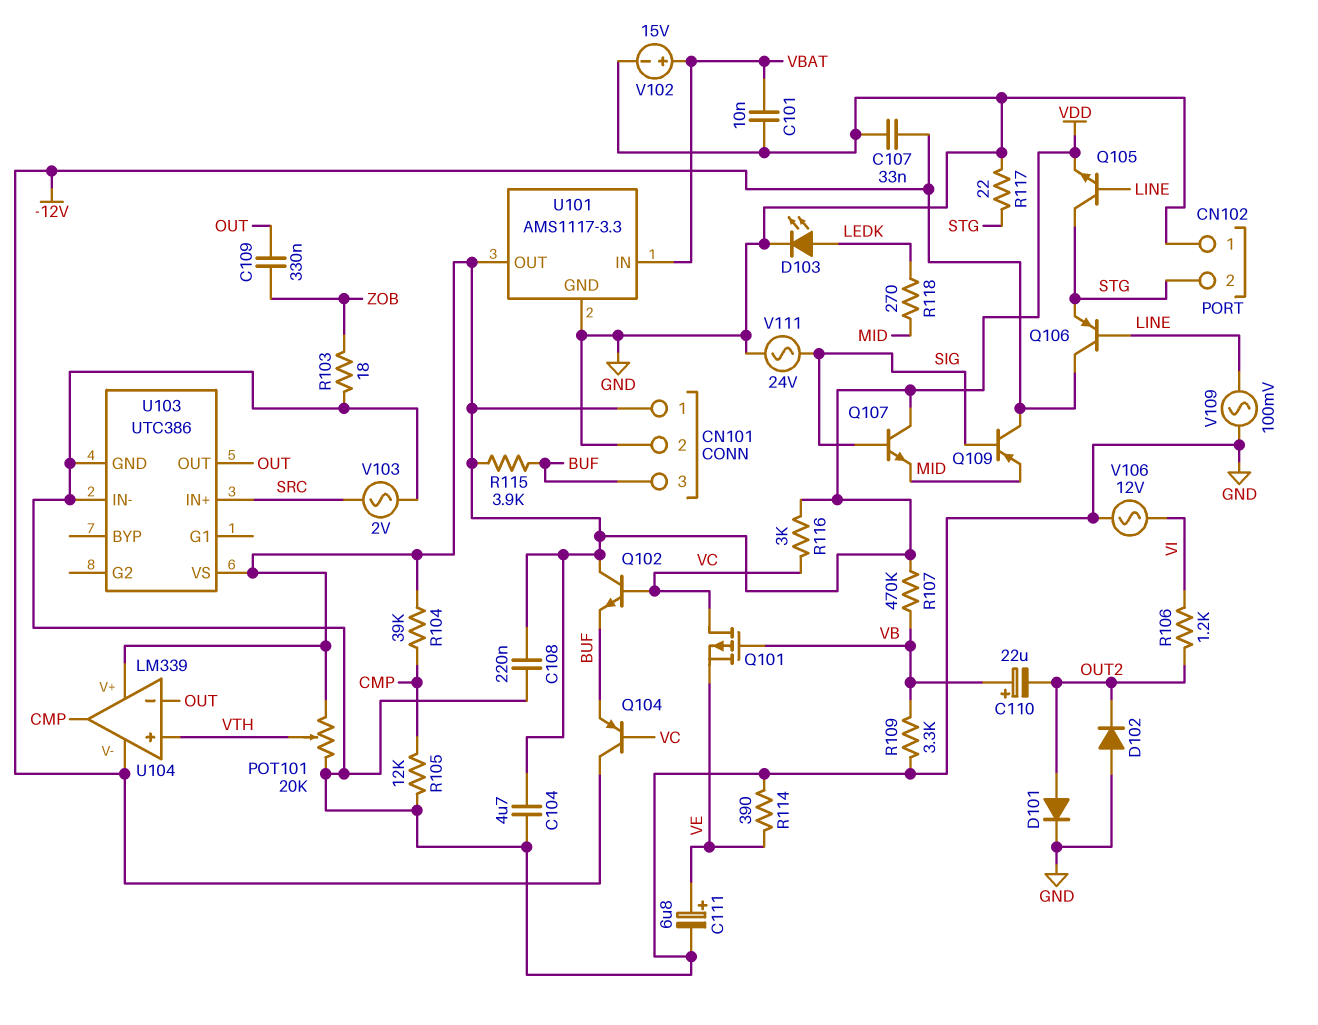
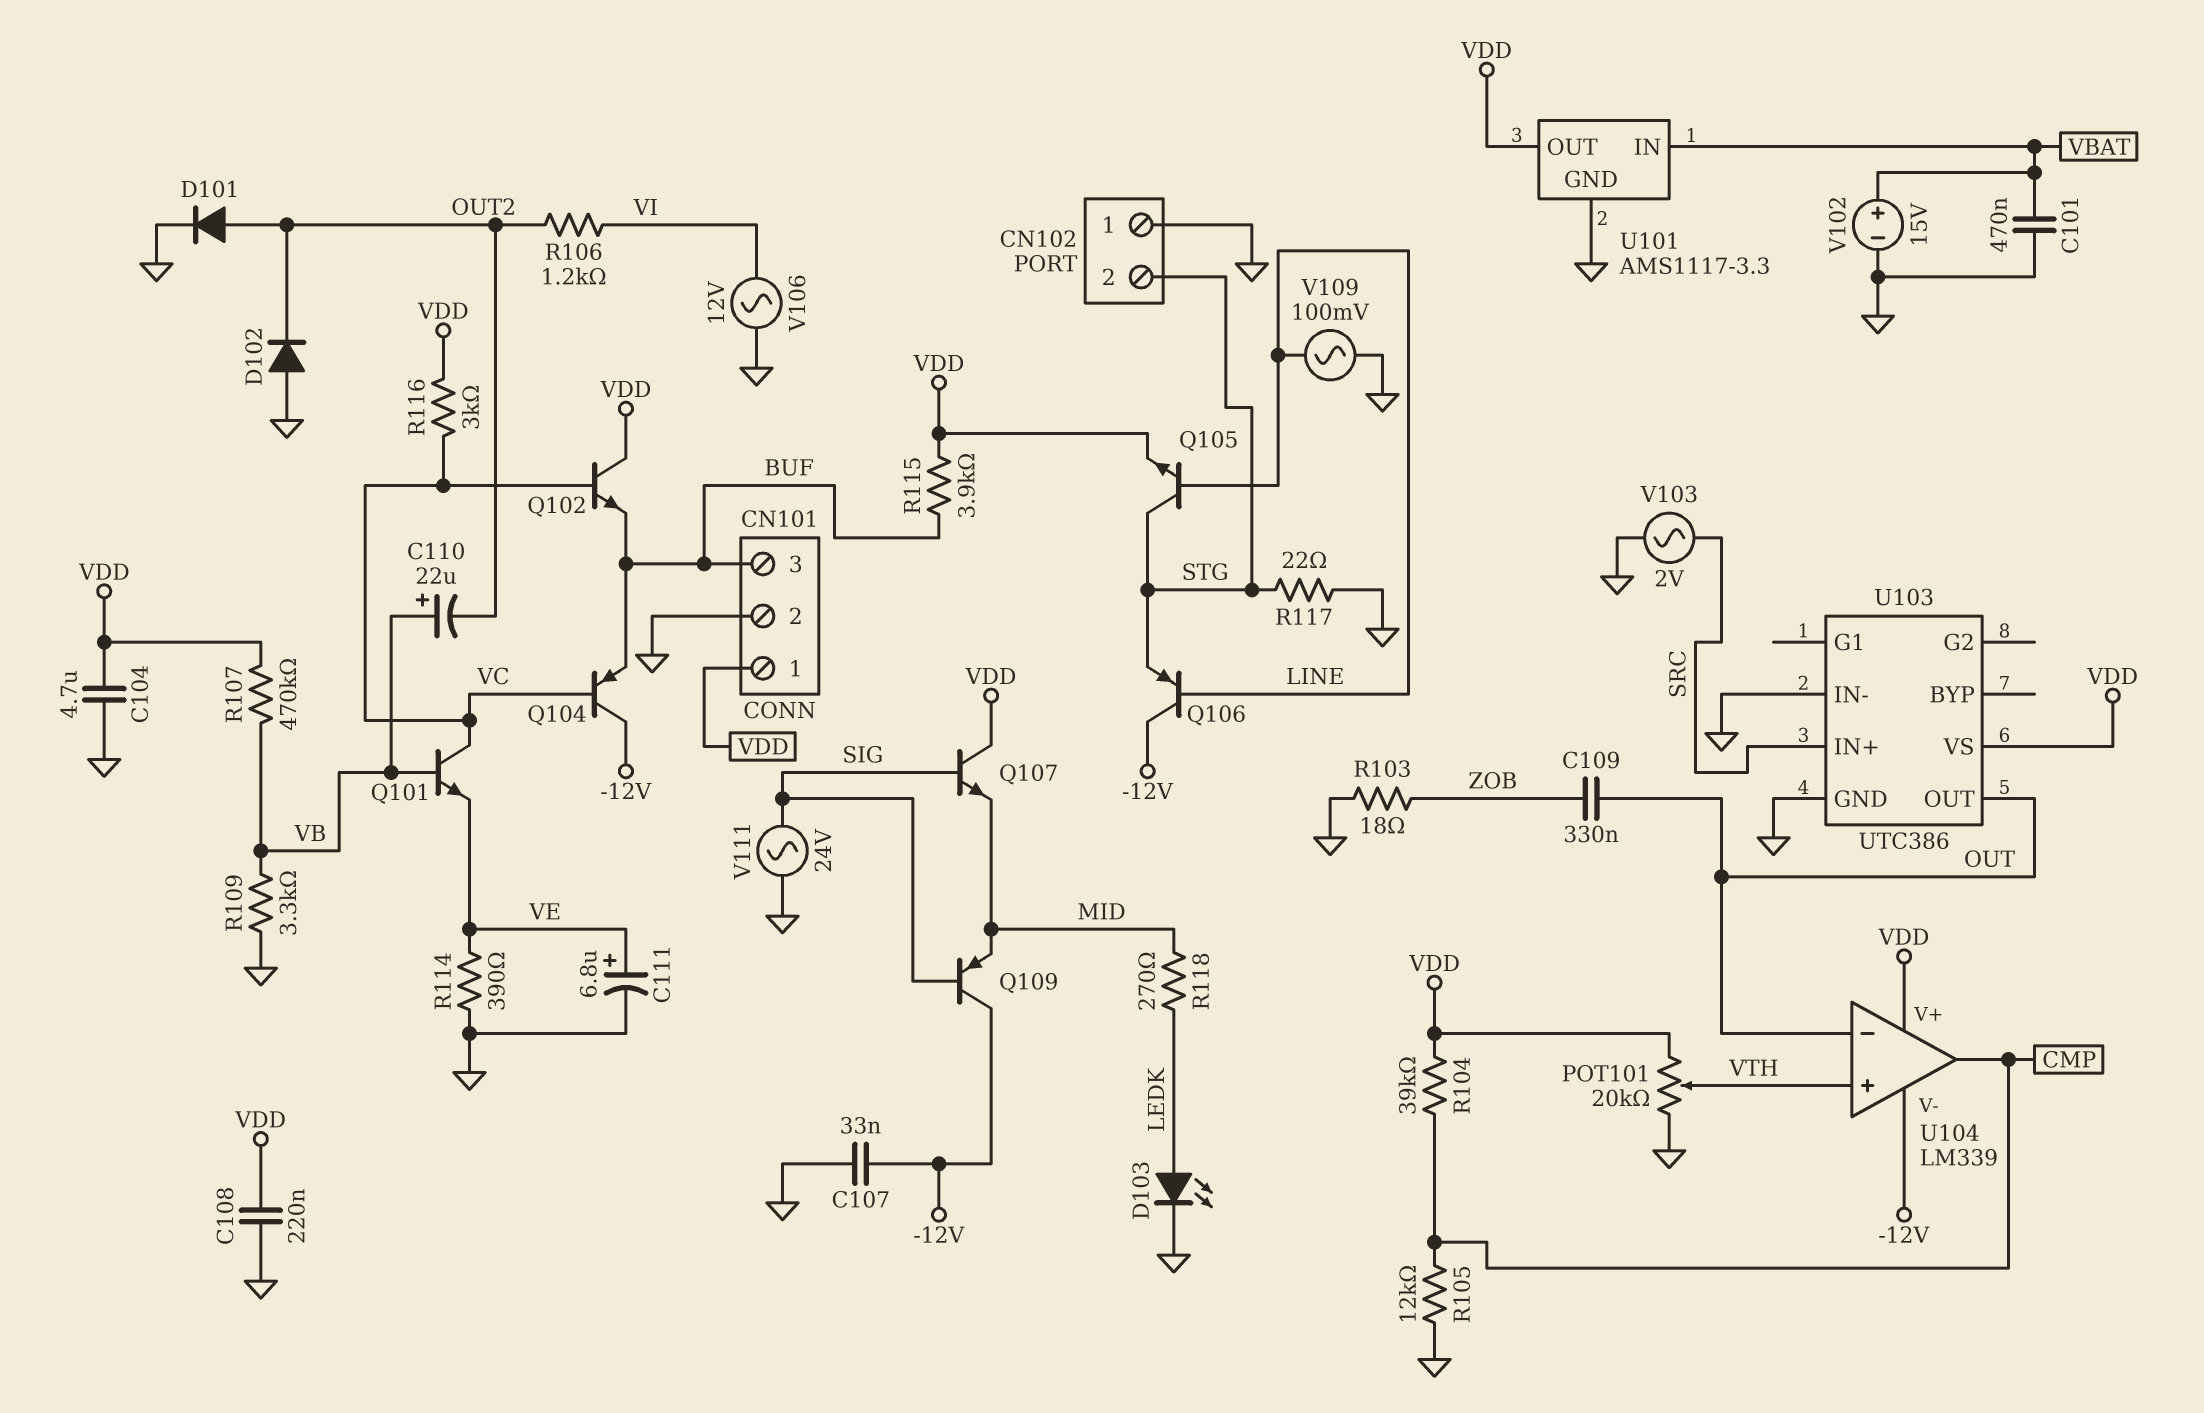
C101: 10nF (GND, VBAT) -> 470nF (GND, VBAT)
Q101: PMOS (G VB, D VC, S VE) -> NPN (B VB, C VC, E VE)

